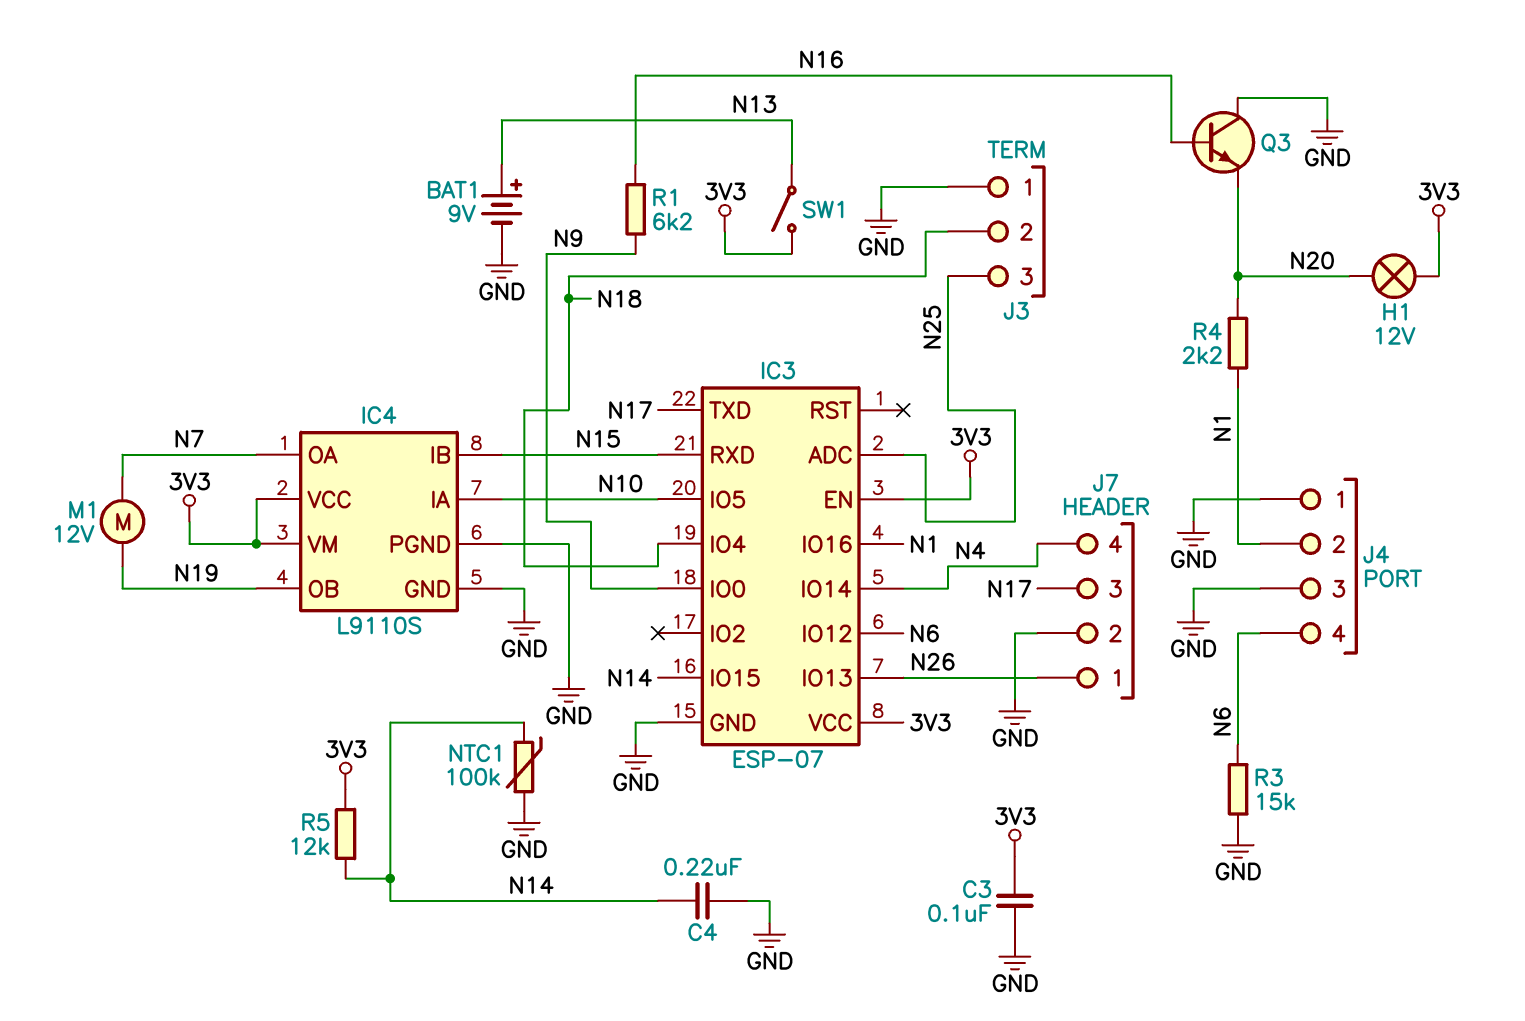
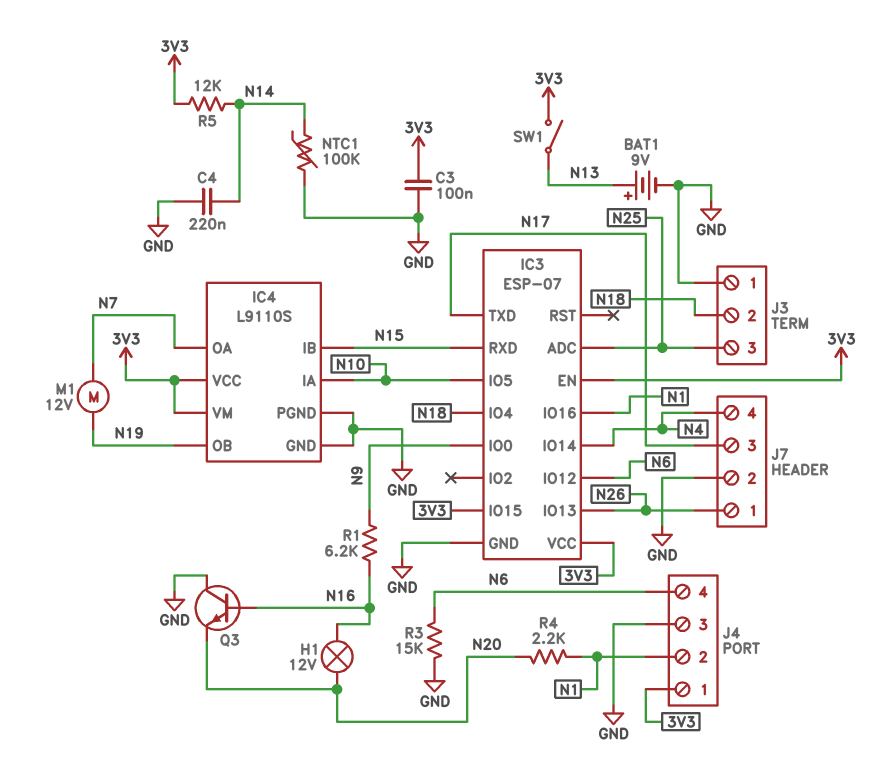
H1: lamp 12V (3V3, N20) -> lamp 12V (N16, N20)
IC3 pin IO15: N14 -> 3V3
J4 pin 1: GND -> 3V3

